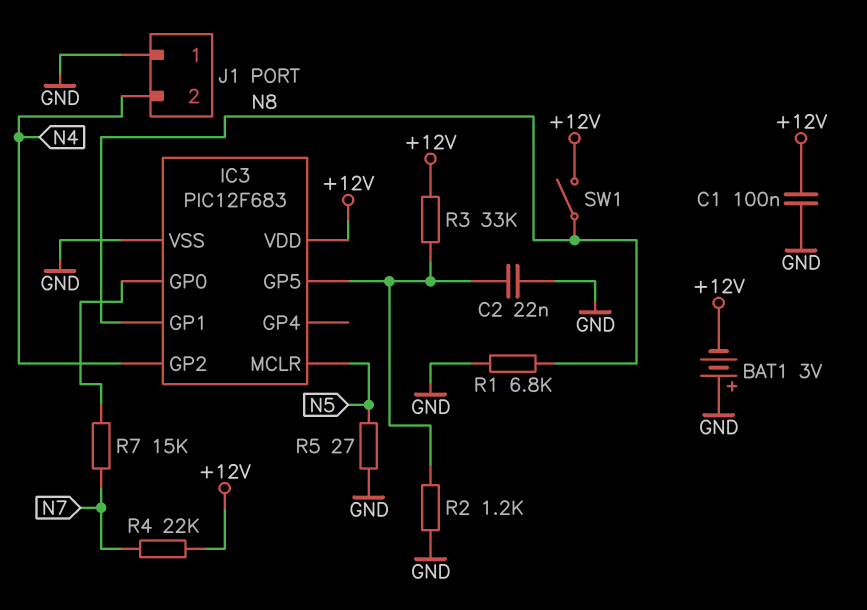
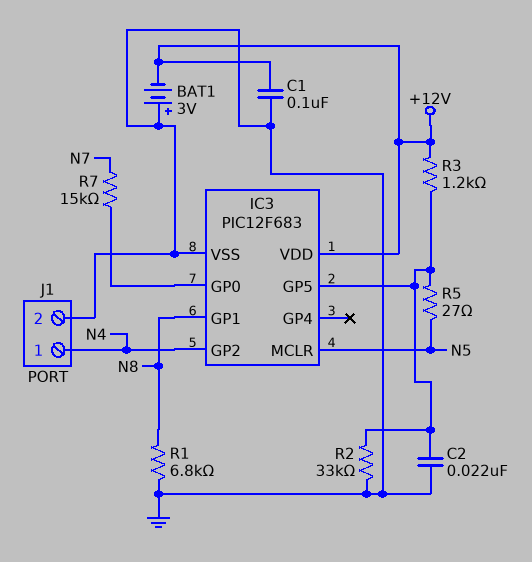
J1 pin 1: GND -> N4
J1 pin 2: N4 -> GND
R2: 1.2k (GND, IC3/GP5) -> 33k (GND, IC3/GP5)
R3: 33k (+12V, IC3/GP5) -> 1.2k (+12V, IC3/GP5)
R4: 22k (+12V, N7) -> none
R5: 27 (GND, N5) -> 27 (IC3/GP5, N5)
SW1: switch (+12V, N8) -> none

